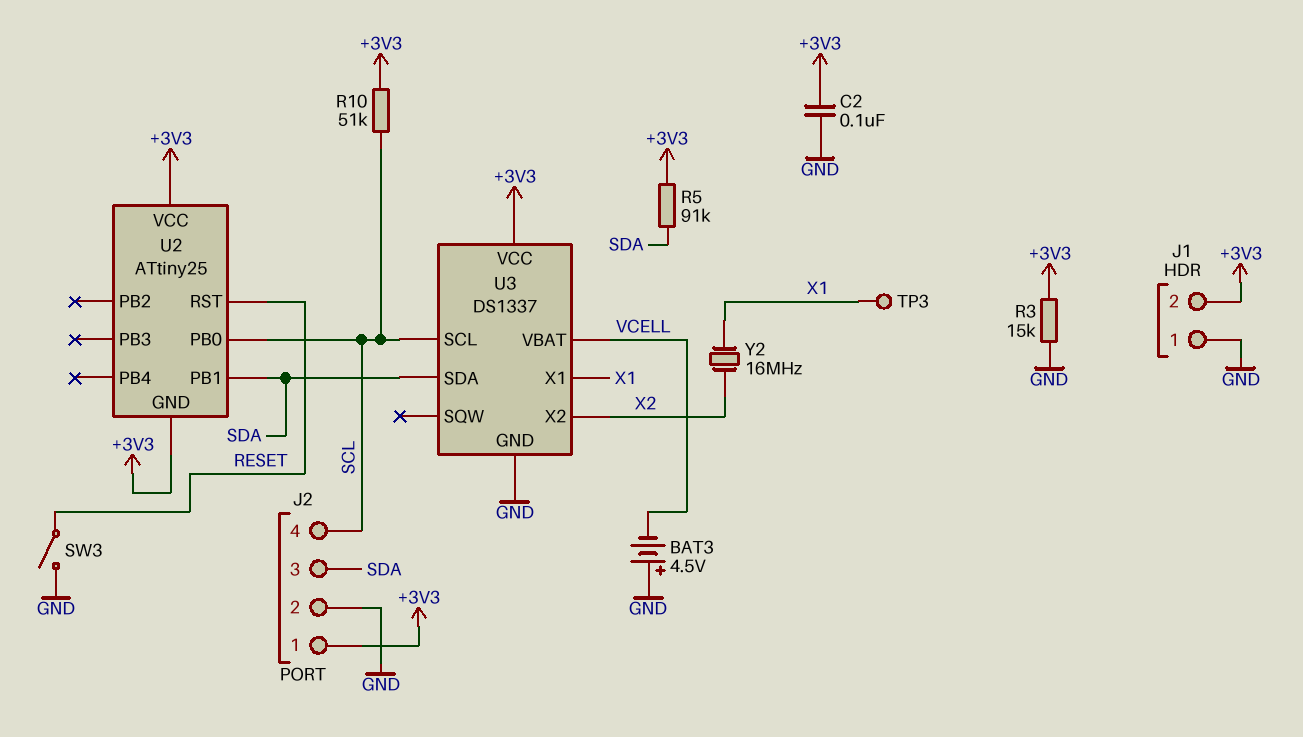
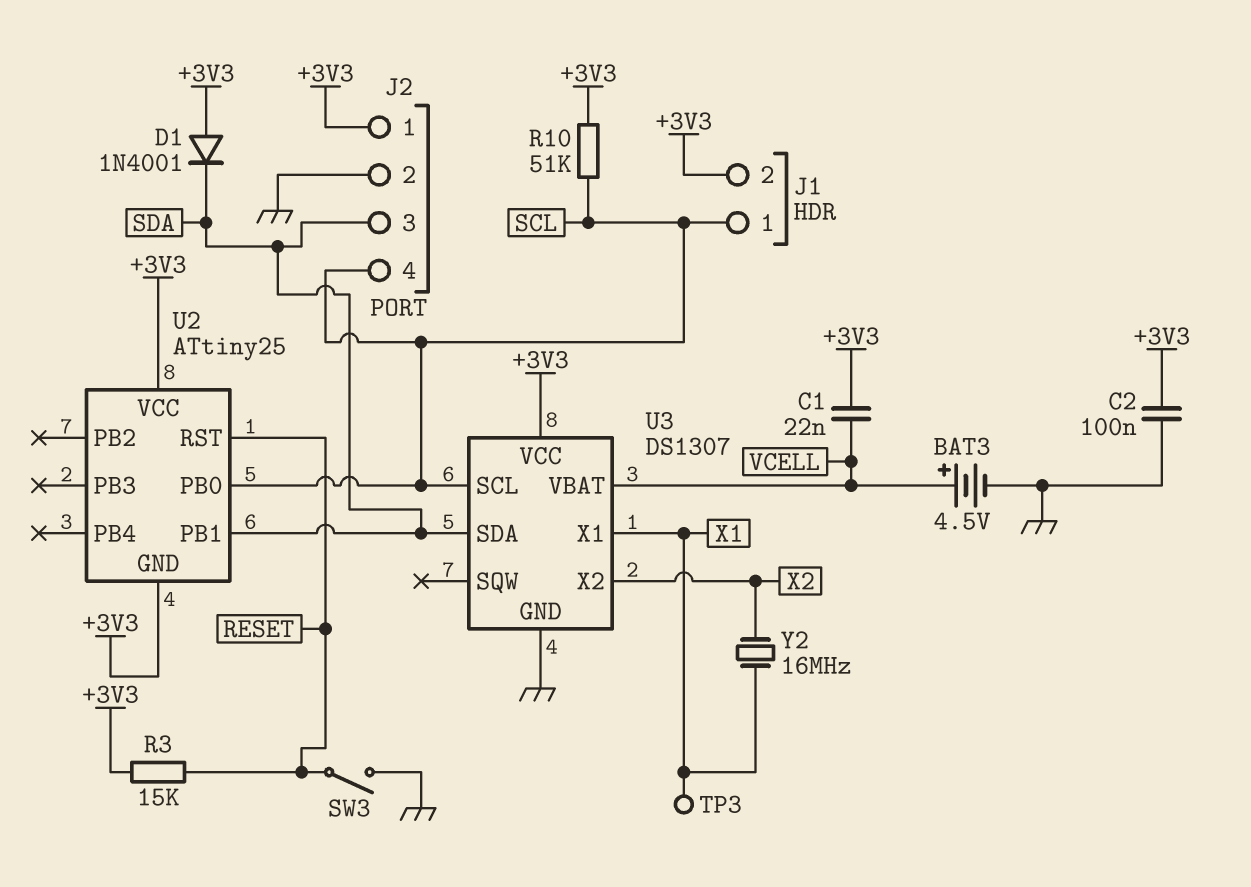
BAT3: 4.5V (plus GND, minus VCELL) -> 4.5V (plus VCELL, minus GND)
C1: none -> 22nF (+3V3, VCELL)
D1: none -> diode 1N4001 (A +3V3, K SDA)
J1 pin 1: GND -> SCL
R3: 15k (+3V3, GND) -> 15k (+3V3, RESET)
R5: 91k (+3V3, SDA) -> none
U3: DS1337 -> DS1307

